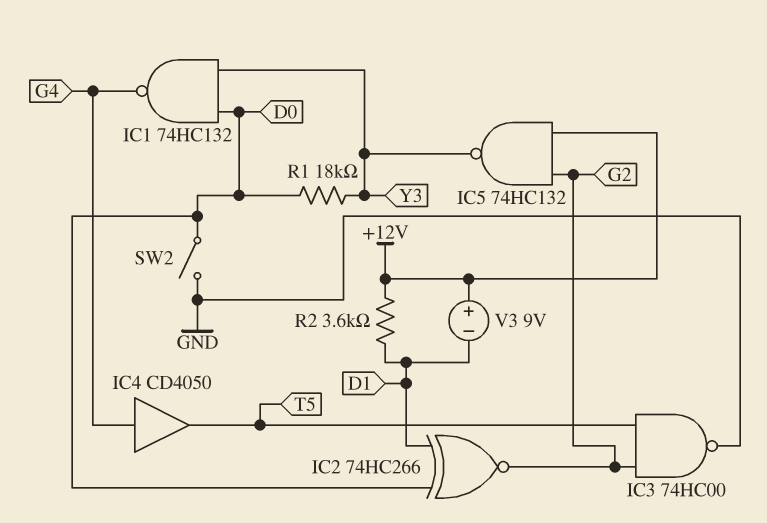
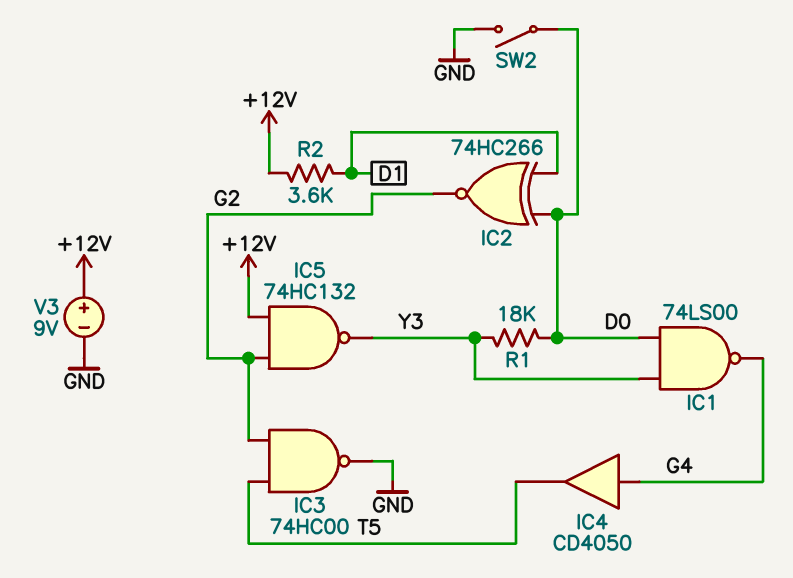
IC1: NAND 74HC132 (in D0, in Y3, out G4) -> NAND 74LS00 (in D0, in Y3, out G4)
V3: 9V (plus +12V, minus D1) -> 9V (plus +12V, minus GND)

